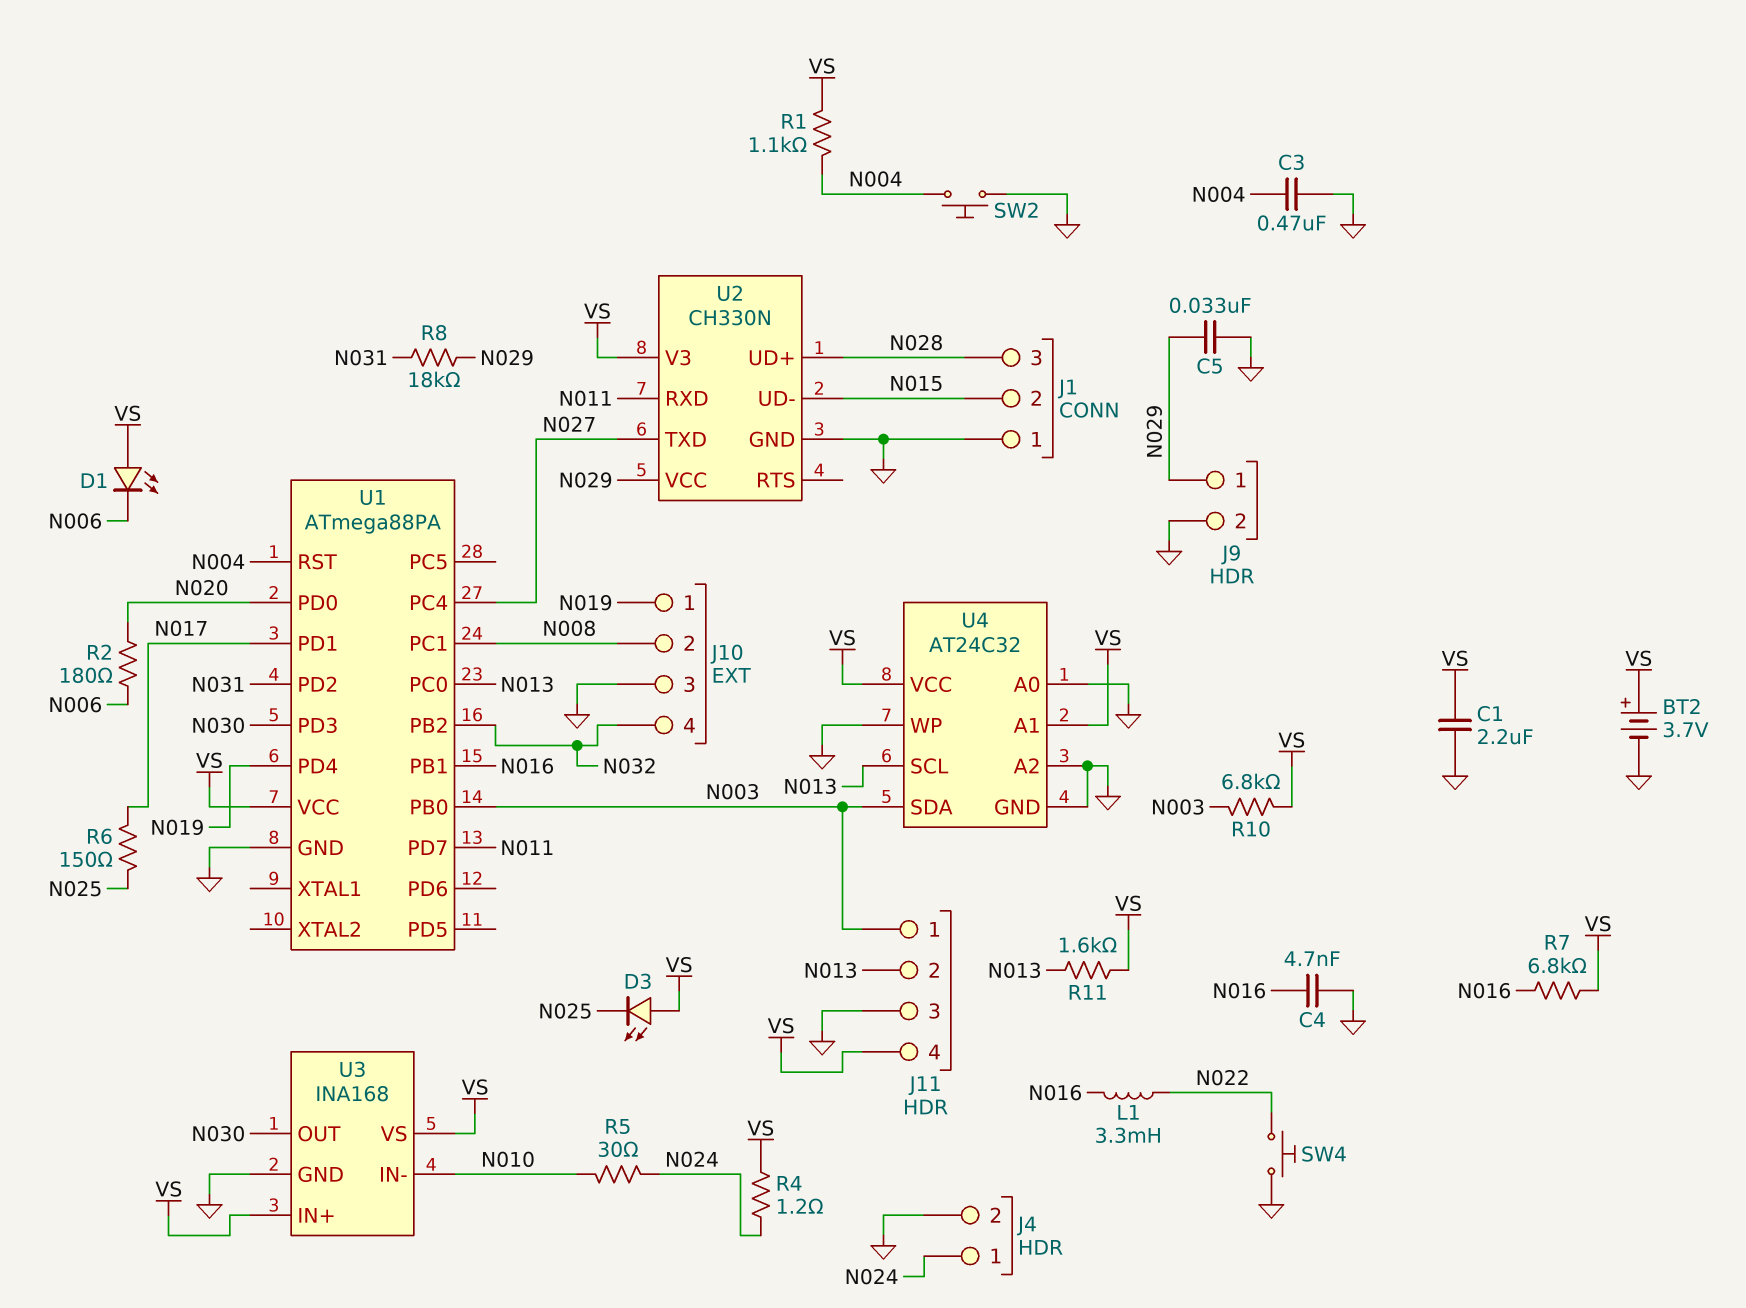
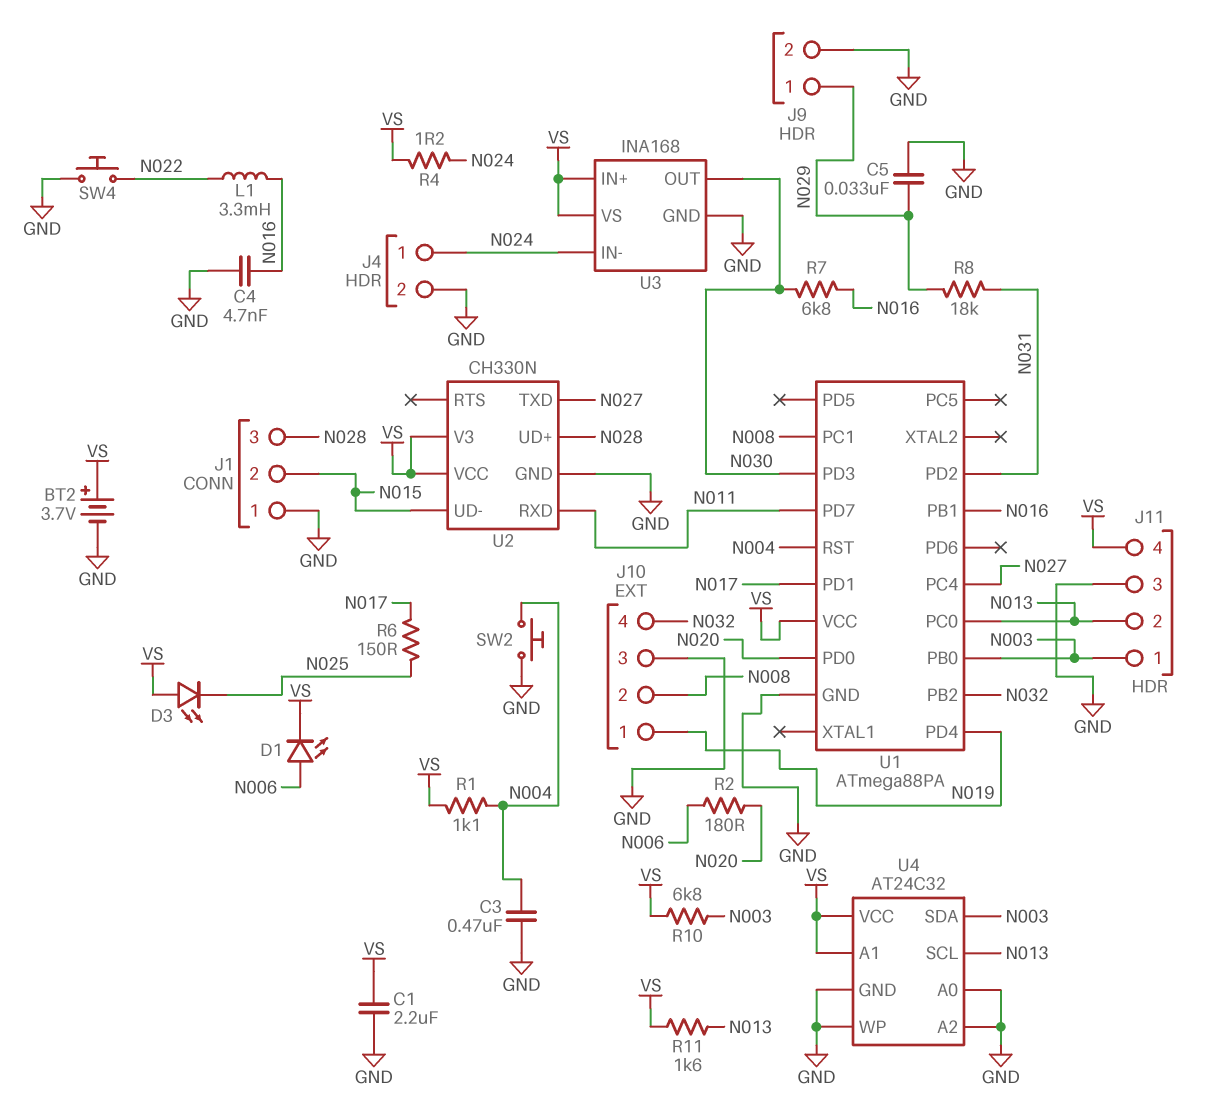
D1: LED (A VS, K N006) -> LED (A N006, K VS)
R5: 30 (N010, N024) -> none
R7: 6.8k (N016, VS) -> 6.8k (N016, N030)
U2 pin VCC: N029 -> VS
U3 pin IN-: N010 -> N024

